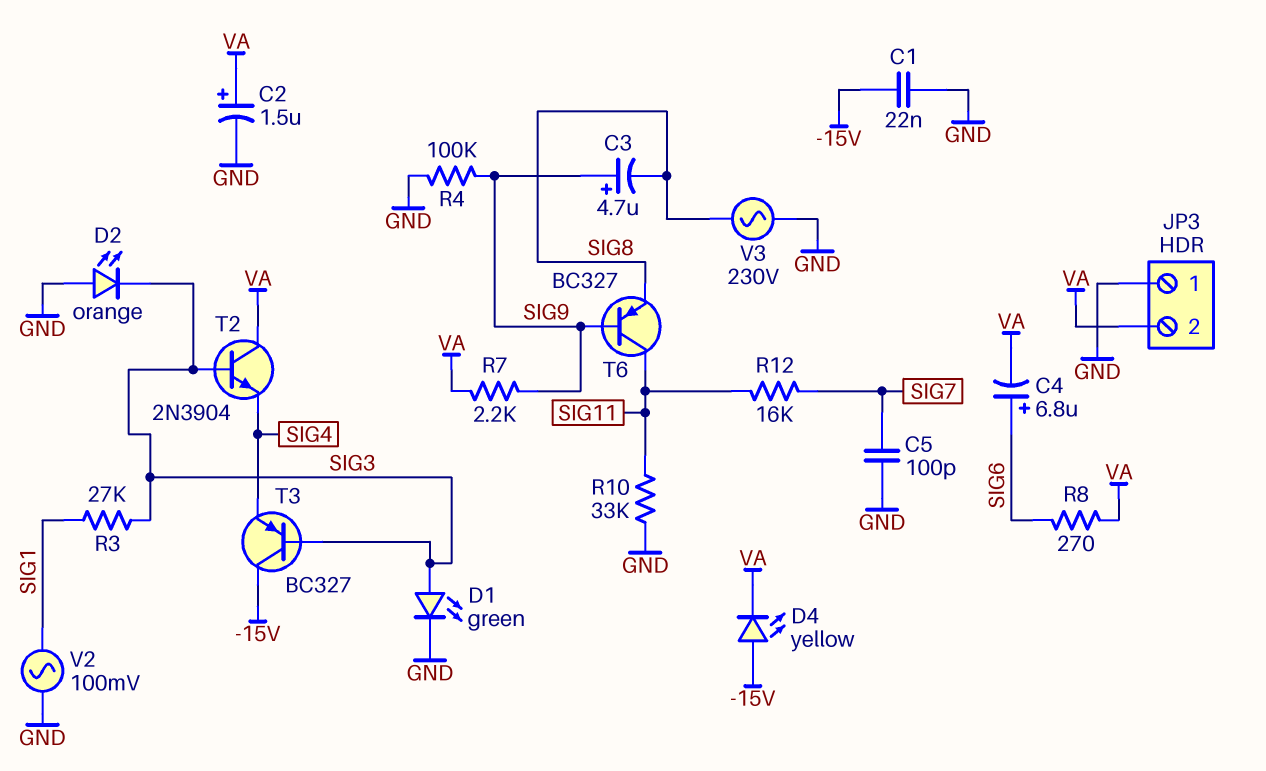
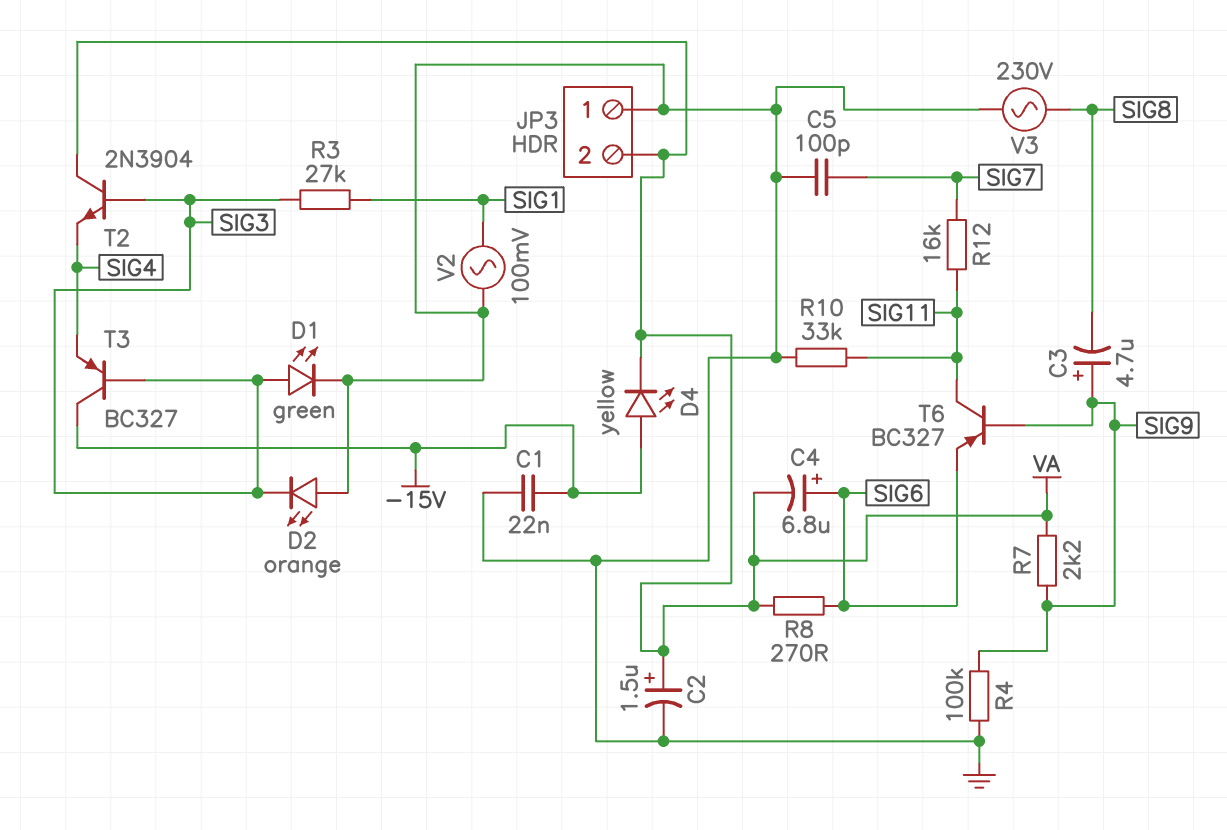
T6: PNP BC327 (B SIG9, C SIG11, E SIG8) -> PNP BC327 (B SIG9, C SIG11, E SIG6)

